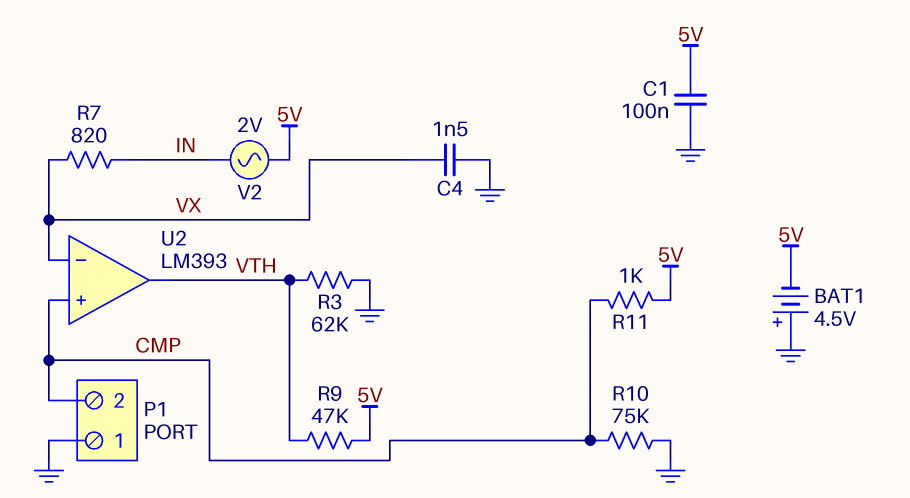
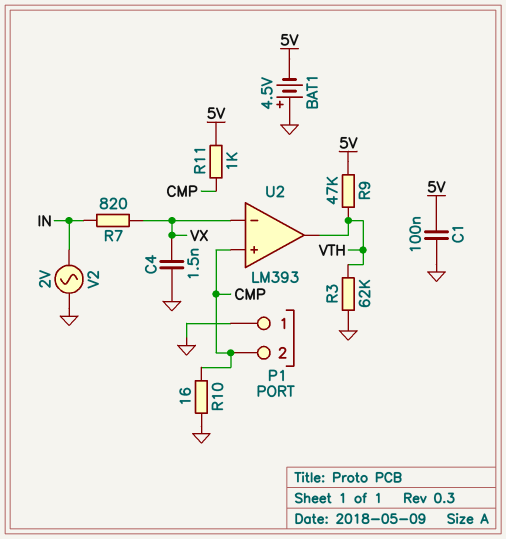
R10: 75k (CMP, GND) -> 16 (CMP, GND)
V2: AC 2V (5V, IN) -> AC 2V (GND, IN)

